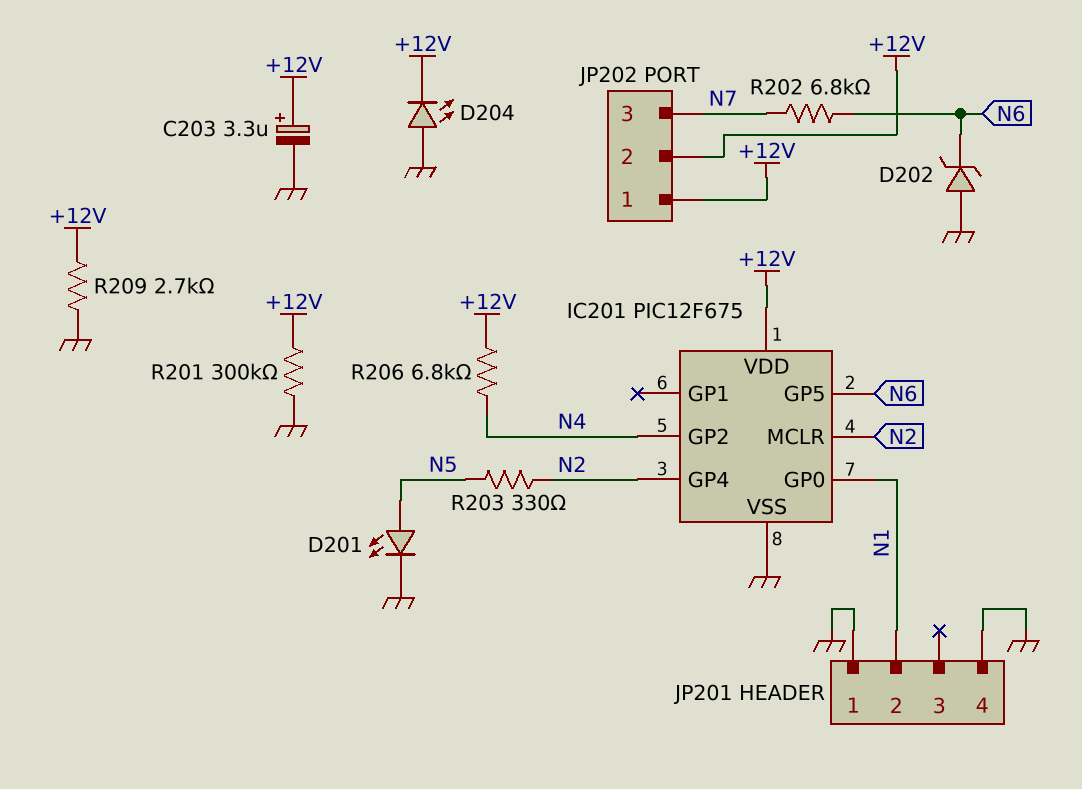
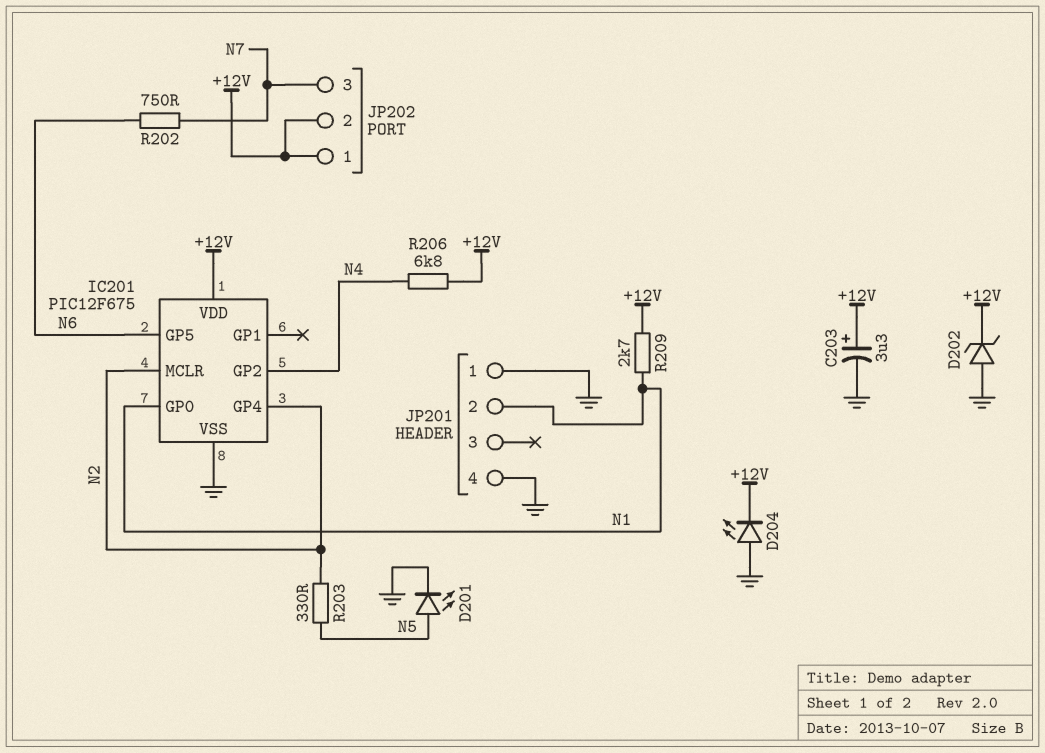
D202: zener (A GND, K N6) -> zener (A GND, K +12V)
R201: 300k (+12V, GND) -> none
R202: 6.8k (N6, N7) -> 750 (N6, N7)
R209: 2.7k (+12V, GND) -> 2.7k (+12V, N1)

